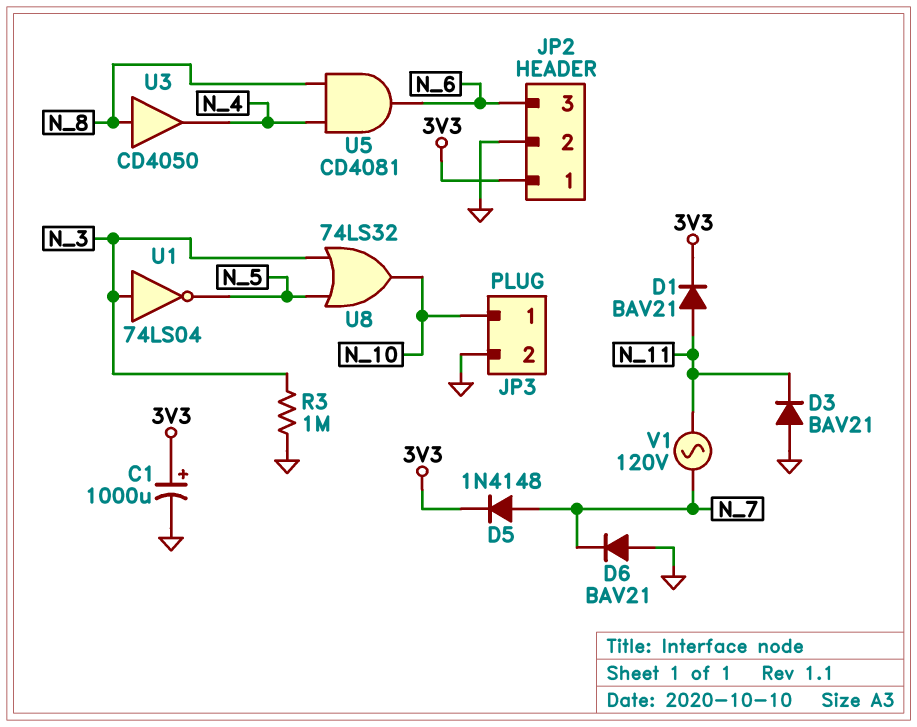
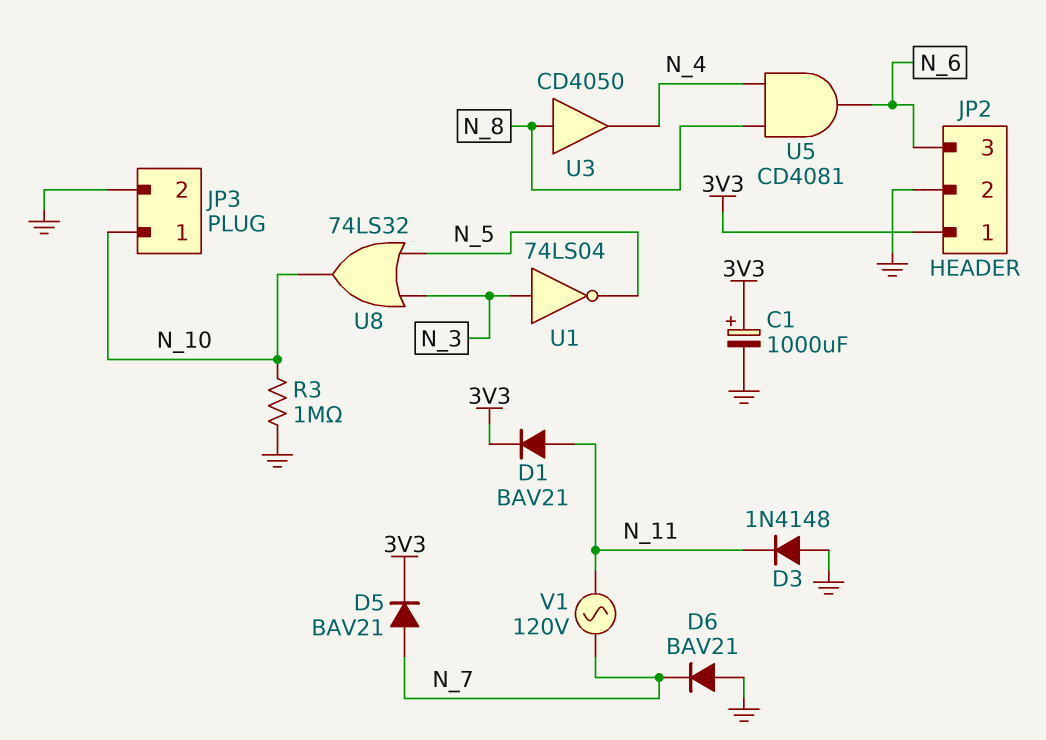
D3: diode BAV21 (A GND, K N_11) -> diode 1N4148 (A GND, K N_11)
D5: diode 1N4148 (A N_7, K 3V3) -> diode BAV21 (A N_7, K 3V3)
R3: 1M (GND, N_3) -> 1M (GND, N_10)

